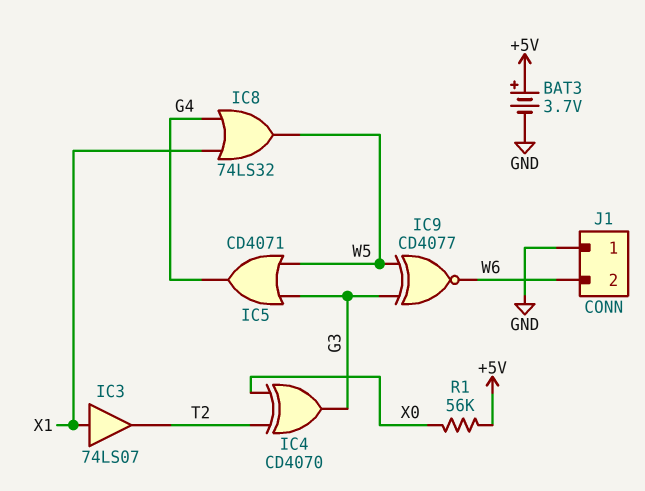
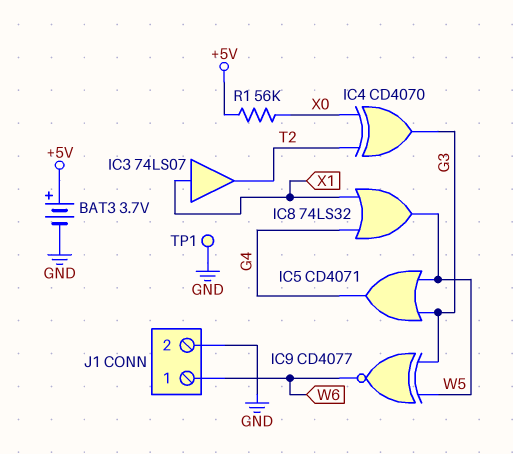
J1 pin 1: GND -> W6
J1 pin 2: W6 -> GND
TP1: none -> test point (GND)

